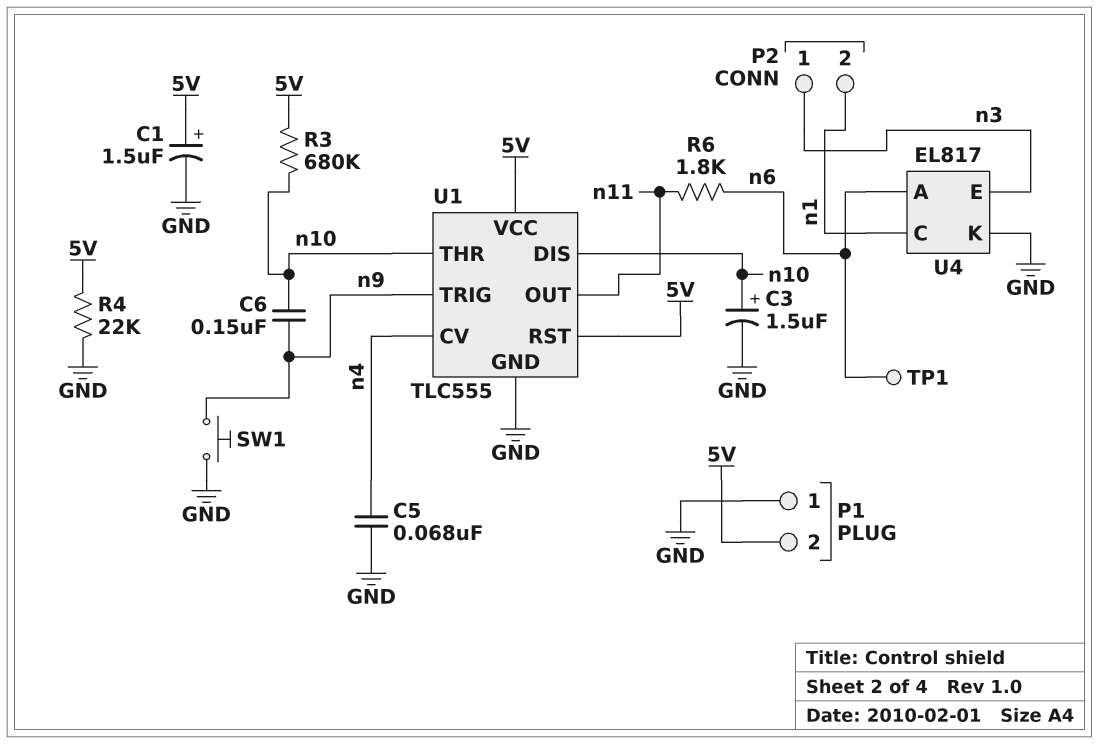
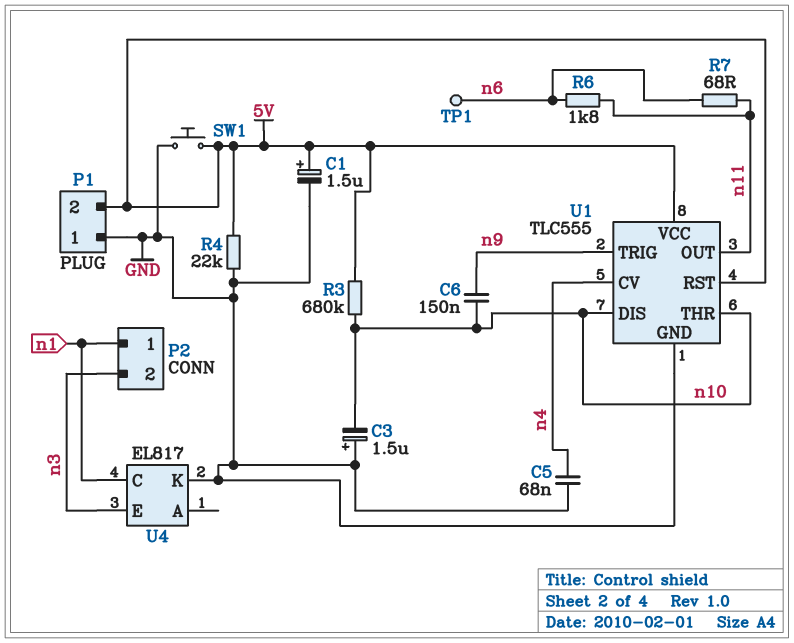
C3: 1.5uF (plus n10, minus GND) -> 1.5uF (plus GND, minus n10)
P2 pin 1: n3 -> n1
P2 pin 2: n1 -> n3
R7: none -> 68 (n6, n11)
SW1: button (GND, n9) -> button (5V, GND)
U4 pin A: n6 -> none

